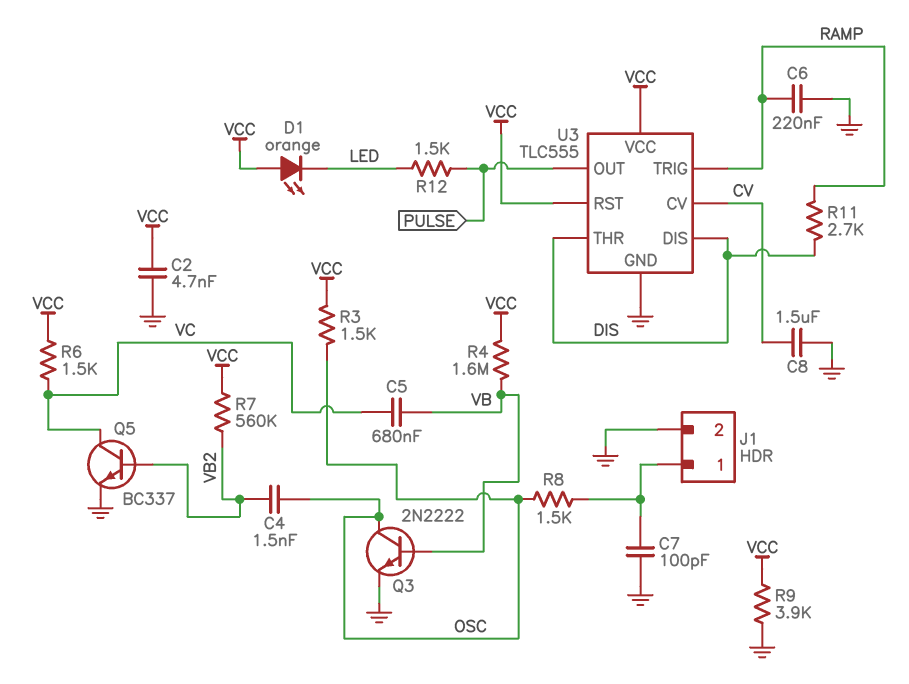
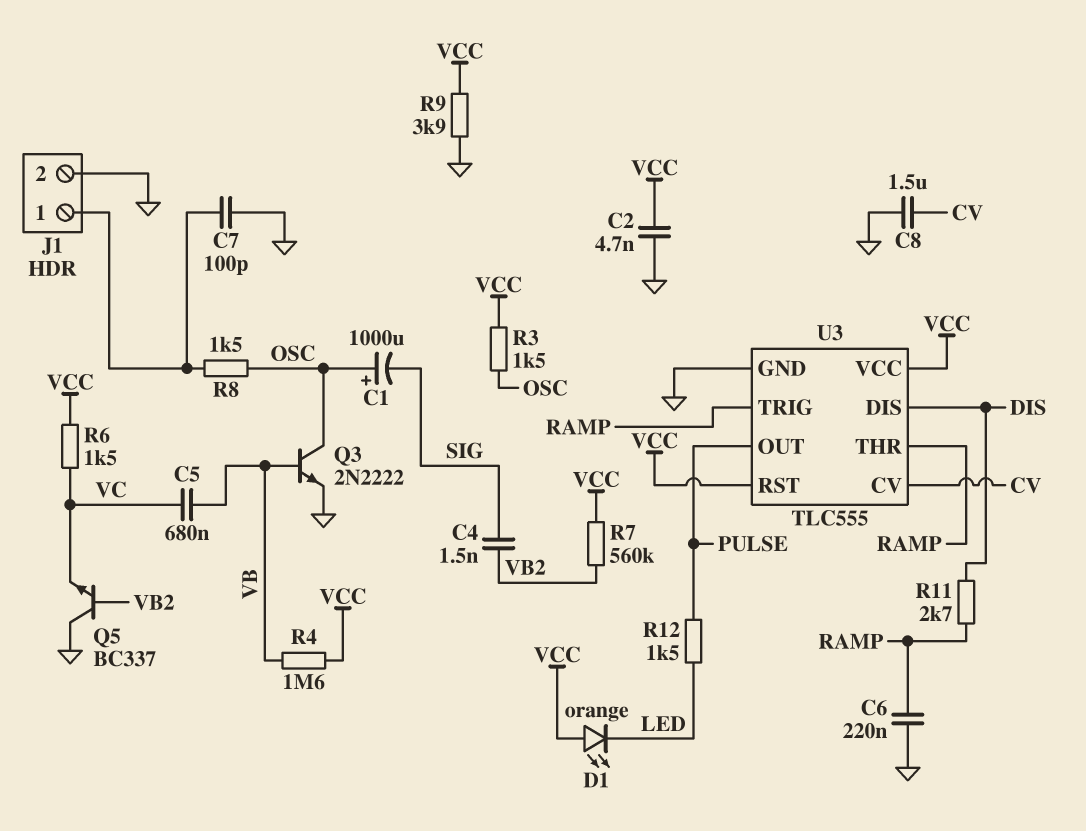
C1: none -> 1000uF (plus OSC, minus SIG)
C4: 1.5nF (OSC, VB2) -> 1.5nF (SIG, VB2)
Q5: NPN BC337 (B VB2, C VC, E GND) -> NPN BC337 (B VB2, C GND, E VC)
U3 pin THR: DIS -> RAMP

